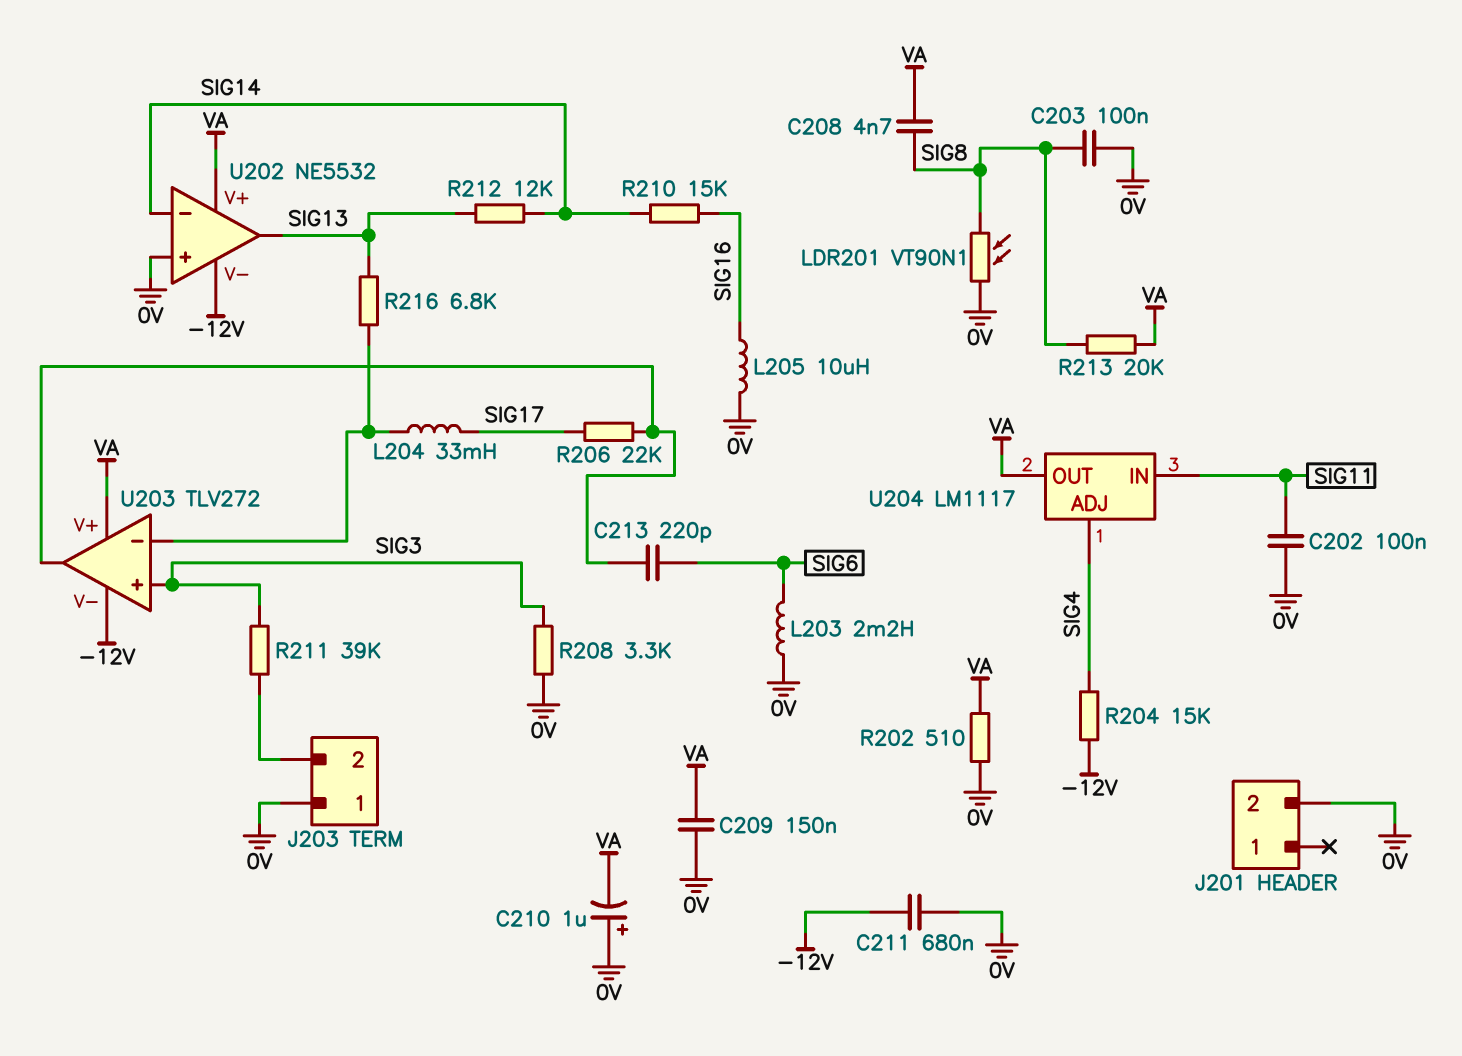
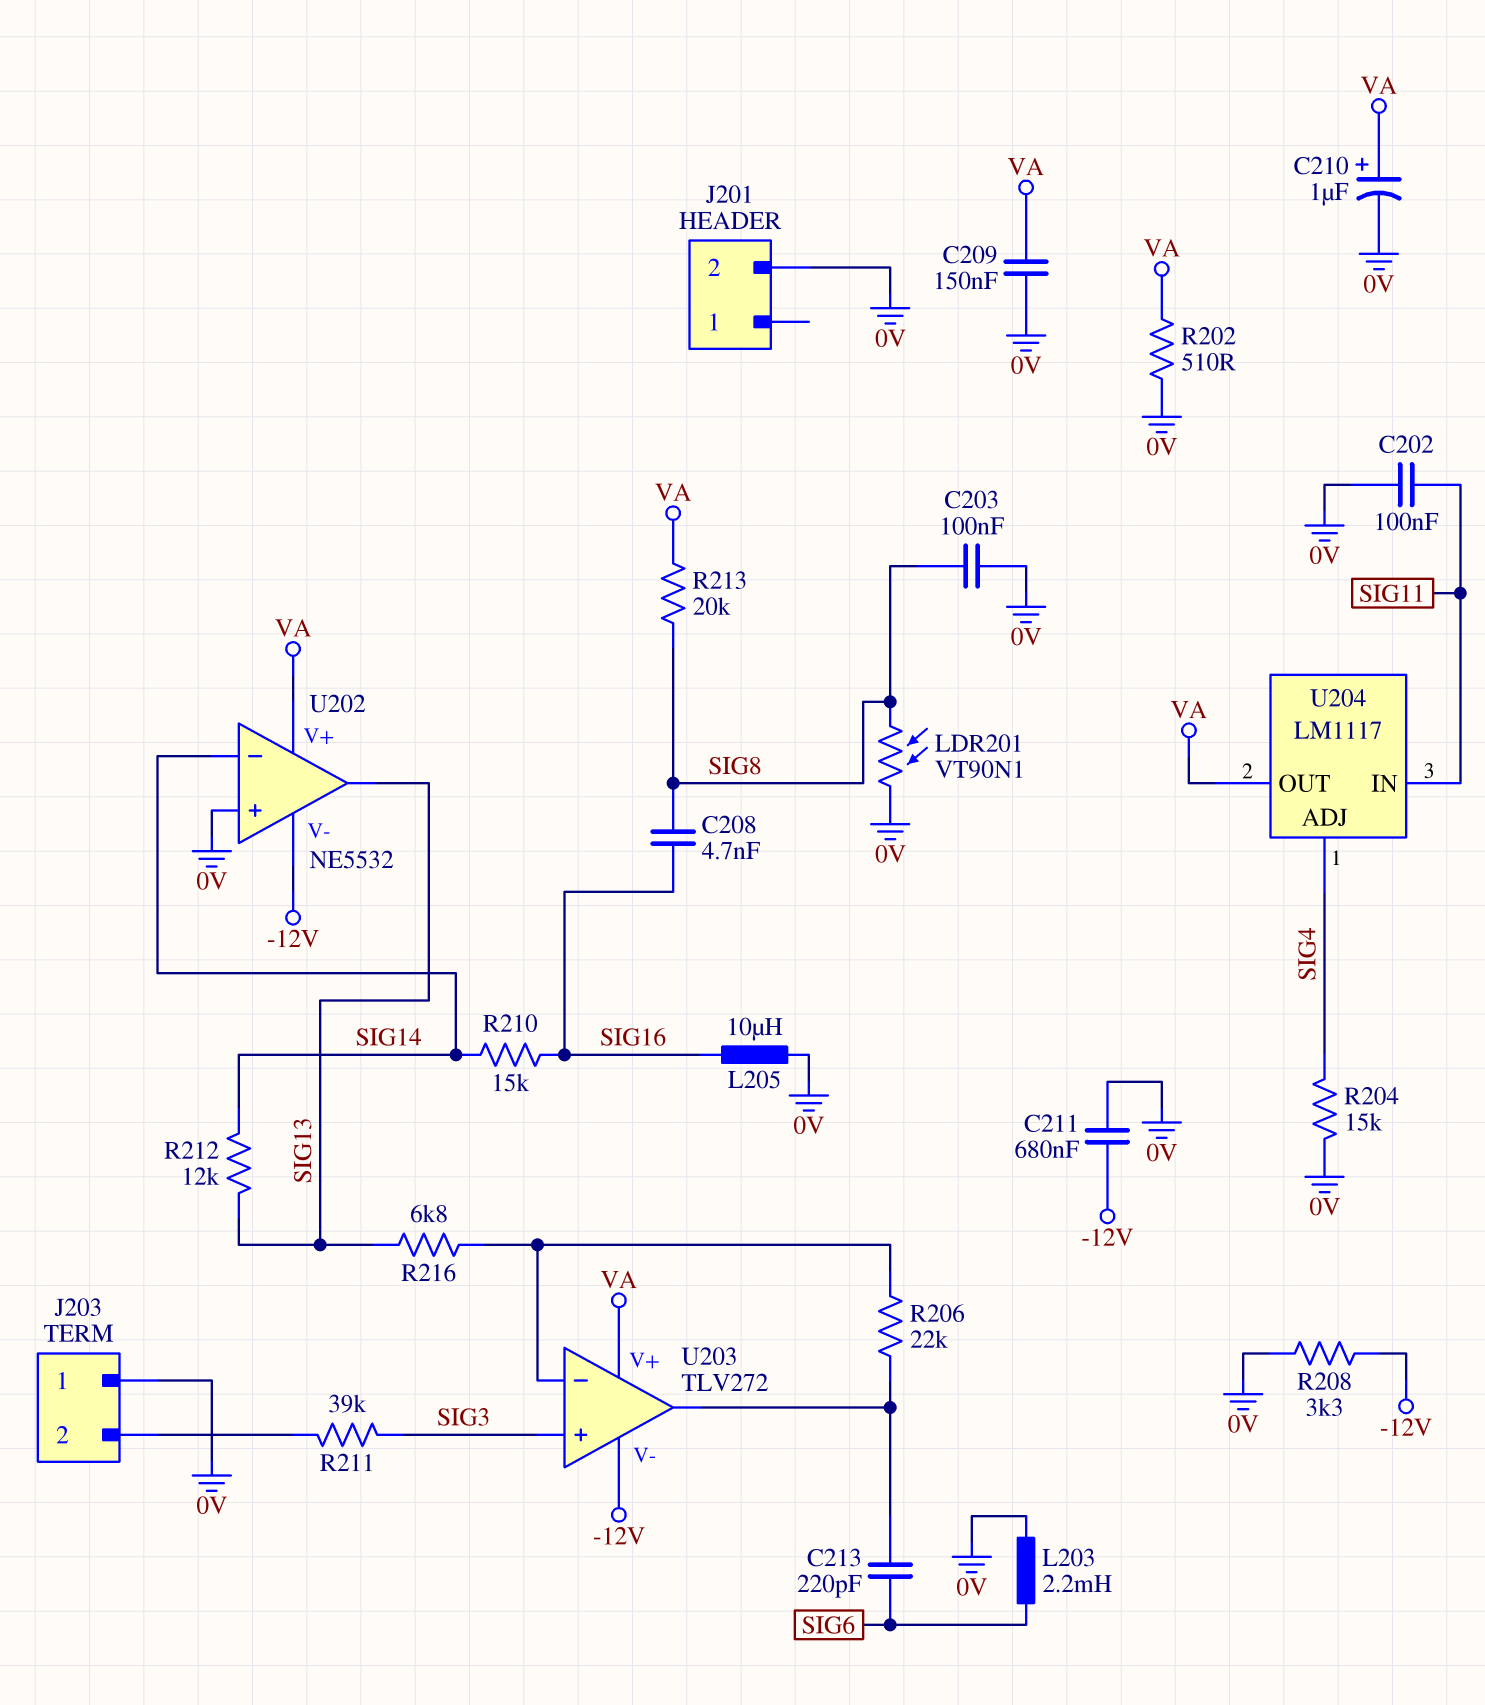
C208: 4.7nF (SIG8, VA) -> 4.7nF (SIG8, SIG16)
C210: 1uF (plus 0V, minus VA) -> 1uF (plus VA, minus 0V)
L204: 33mH (SIG17, U203/in-) -> none
R204: 15k (-12V, SIG4) -> 15k (0V, SIG4)
R206: 22k (SIG17, U203/out) -> 22k (U203/in-, U203/out)
R208: 3.3k (0V, SIG3) -> 3.3k (-12V, 0V)

